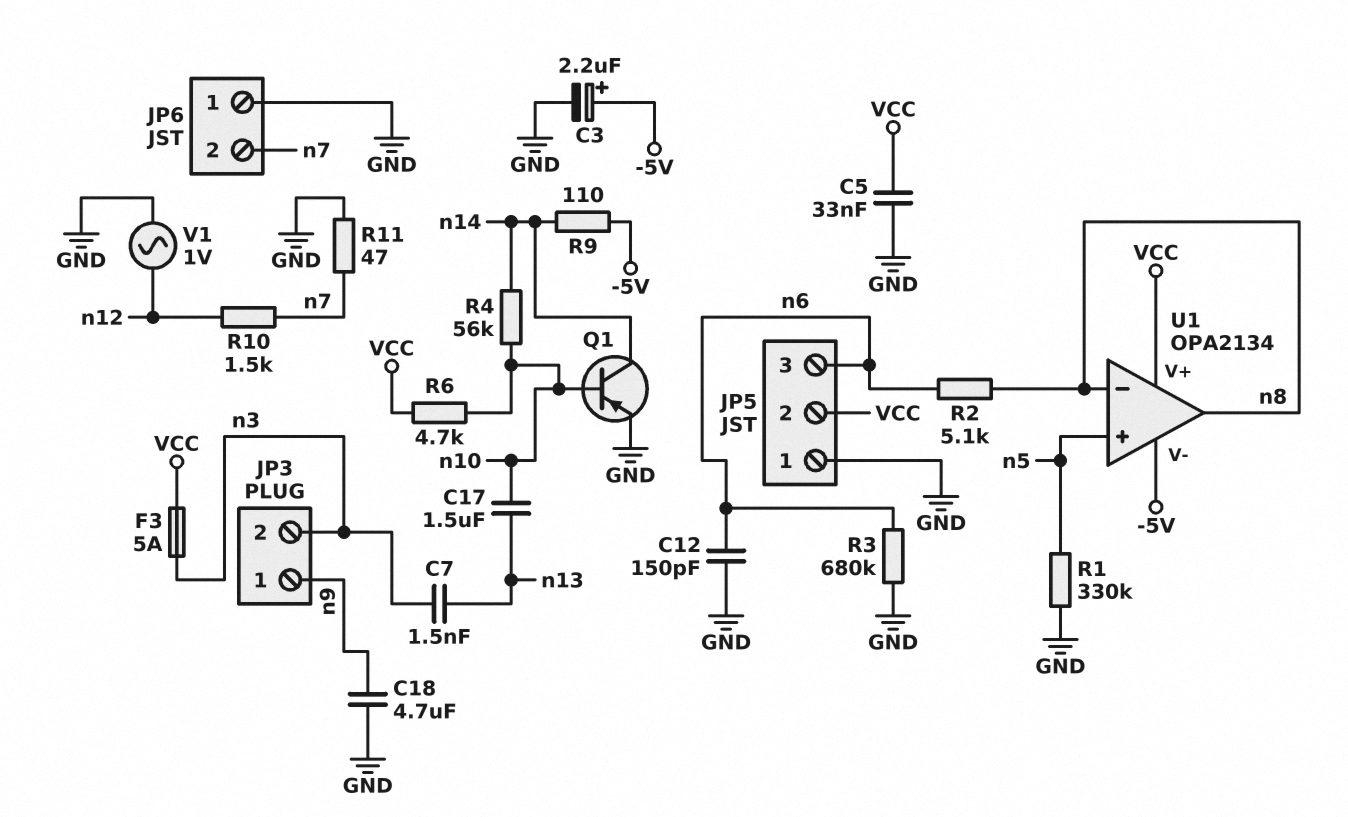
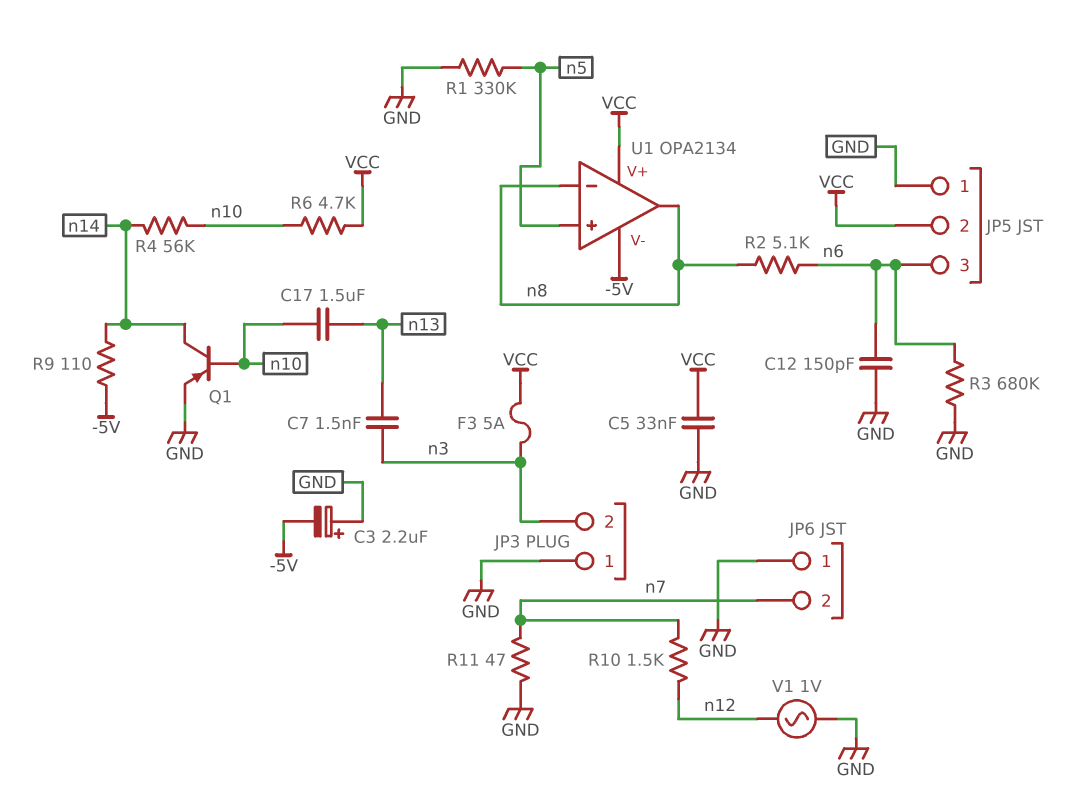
C3: 2.2uF (plus -5V, minus GND) -> 2.2uF (plus GND, minus -5V)
C18: 4.7uF (GND, n9) -> none
JP3 pin 1: n9 -> GND

